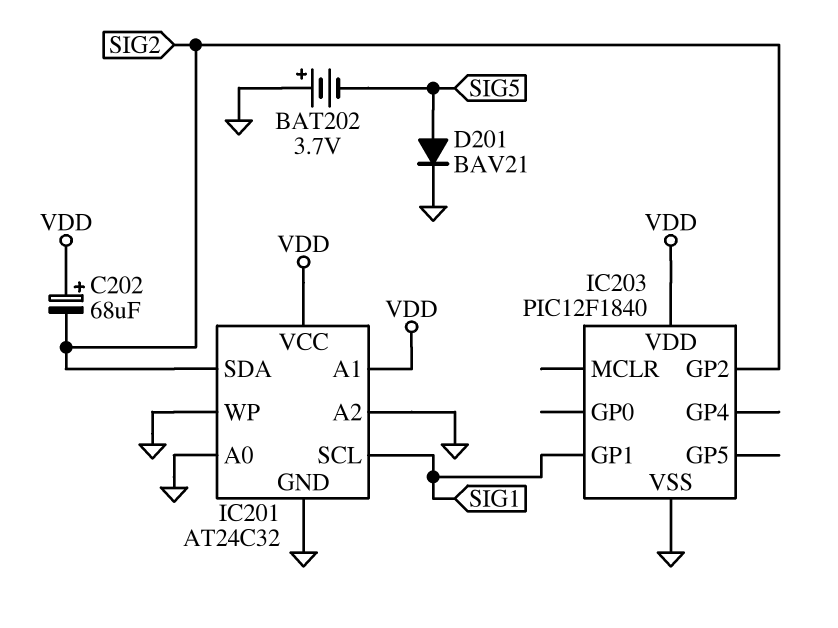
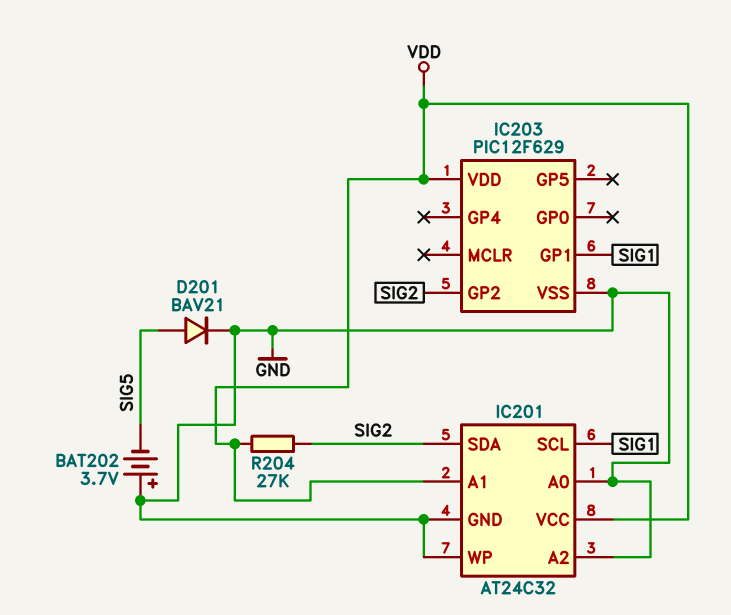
C202: 68uF (plus VDD, minus SIG2) -> none
IC203: PIC12F1840 -> PIC12F629
R204: none -> 27k (SIG2, VDD)

